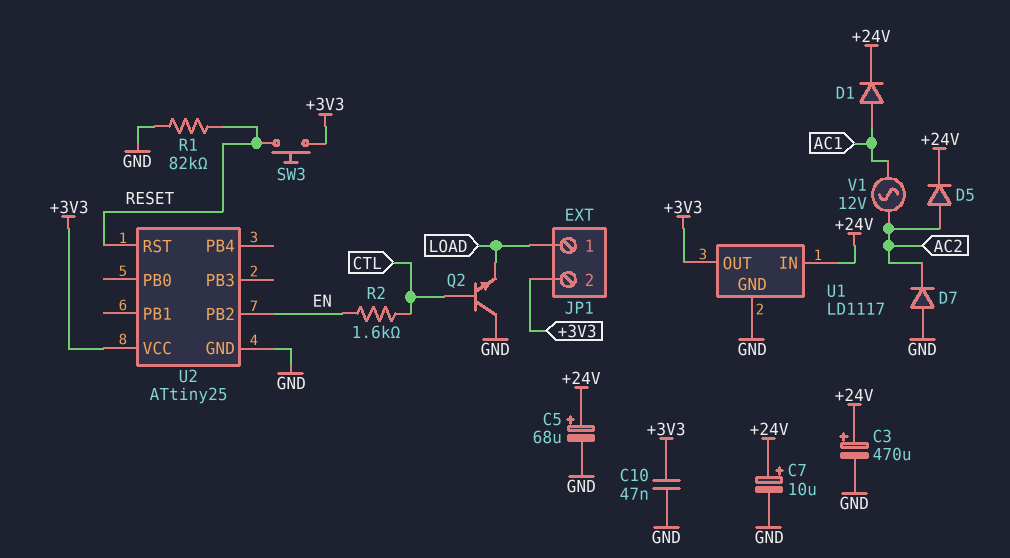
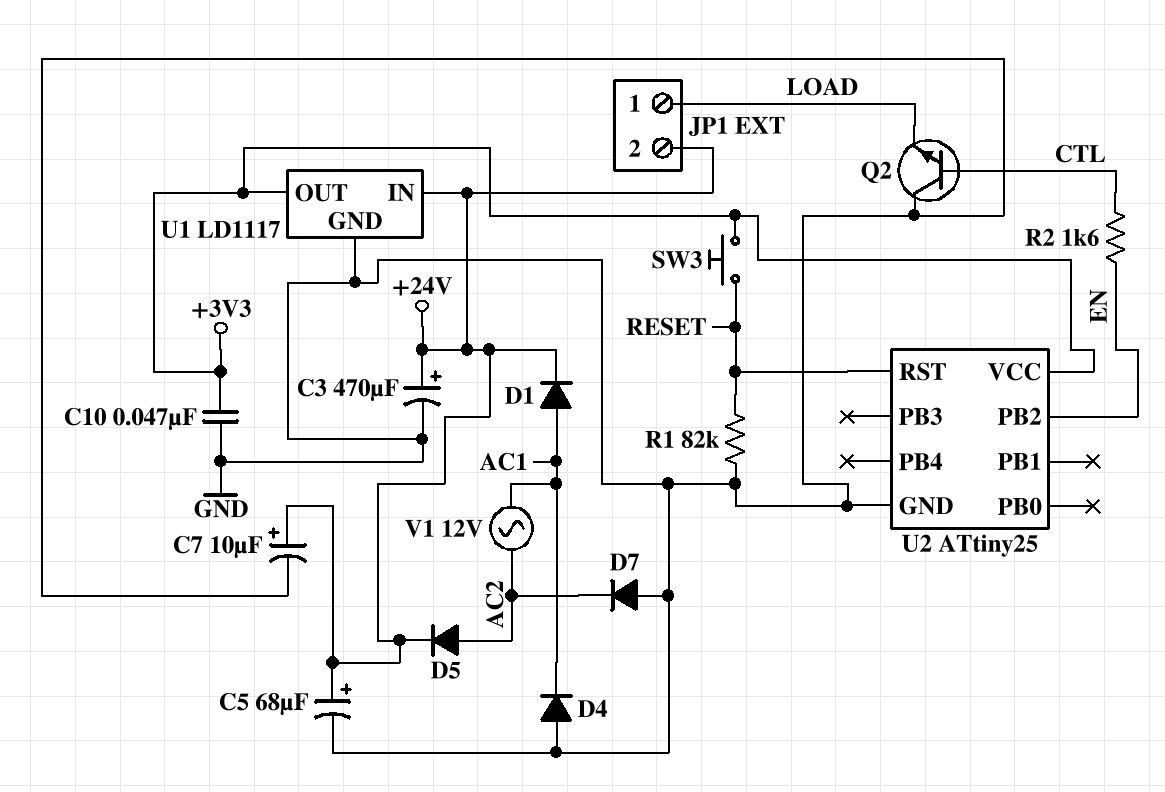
D4: none -> diode (A GND, K AC1)
JP1 pin 2: +3V3 -> +24V

